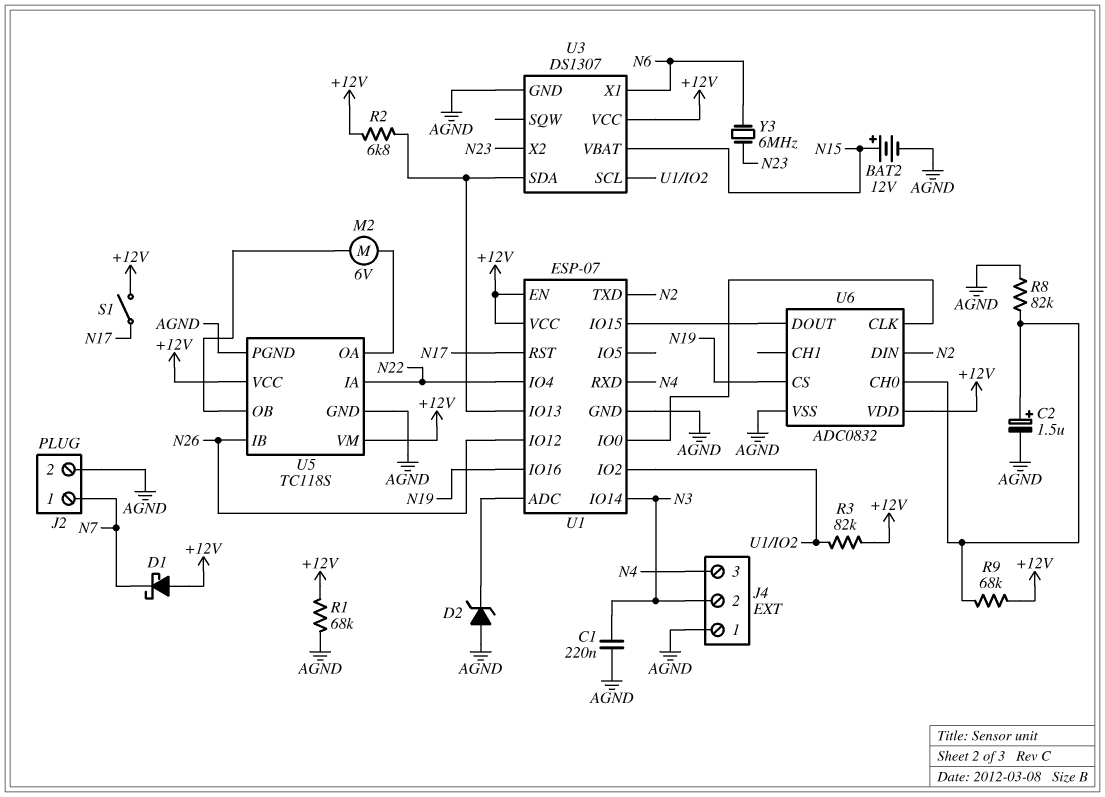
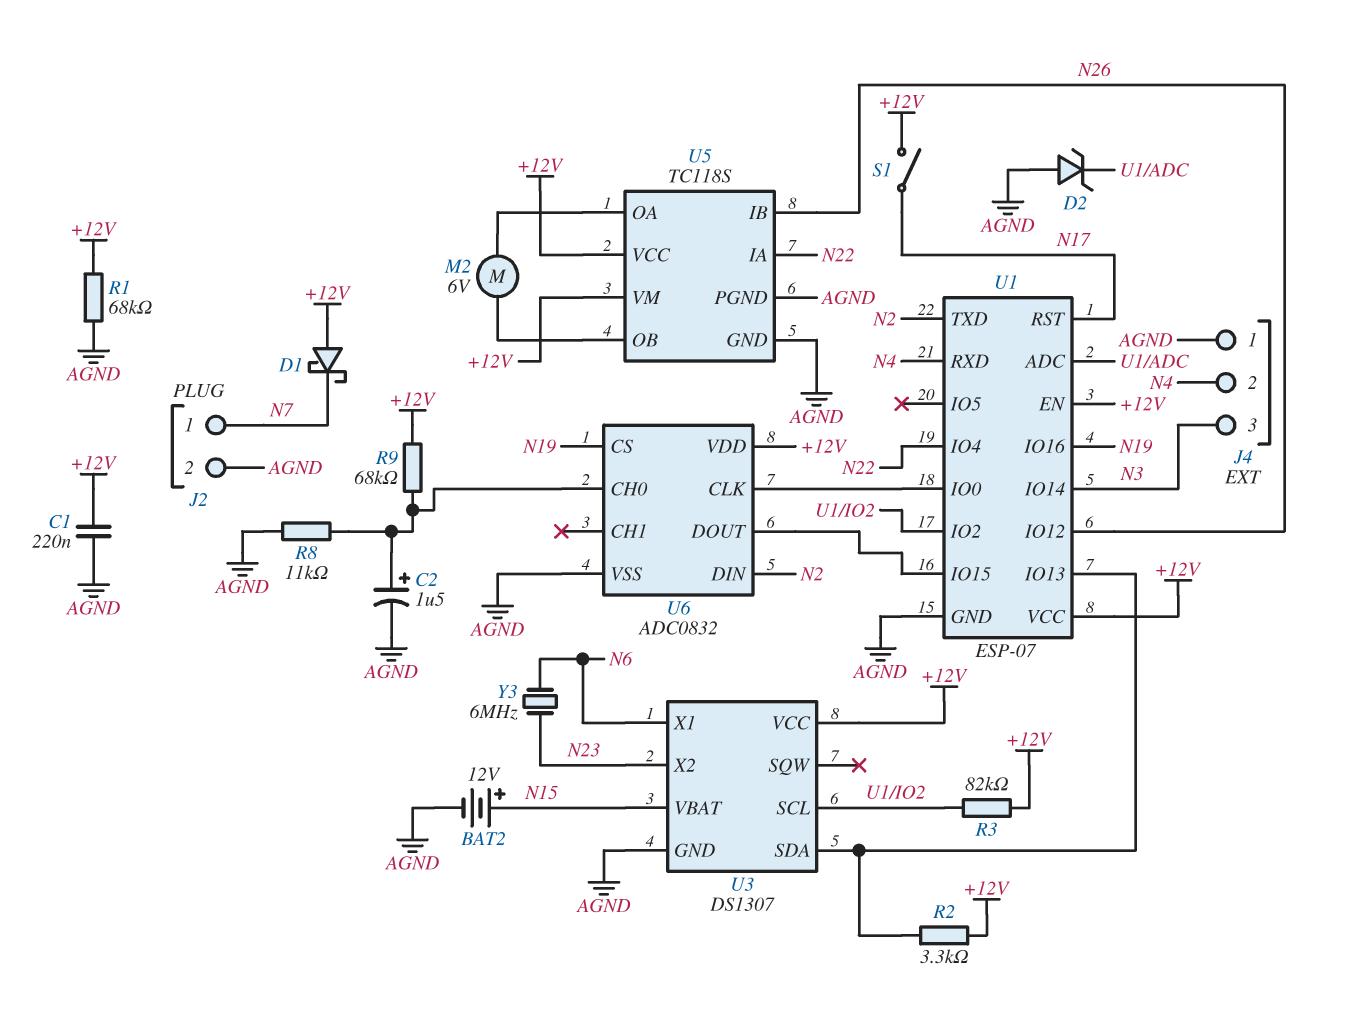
C1: 220nF (AGND, N3) -> 220nF (+12V, AGND)
J4 pin 2: N3 -> N4
J4 pin 3: N4 -> N3
R2: 6.8k (+12V, U1/IO13) -> 3.3k (+12V, U1/IO13)
R8: 82k (AGND, U6/CH0) -> 11k (AGND, U6/CH0)

